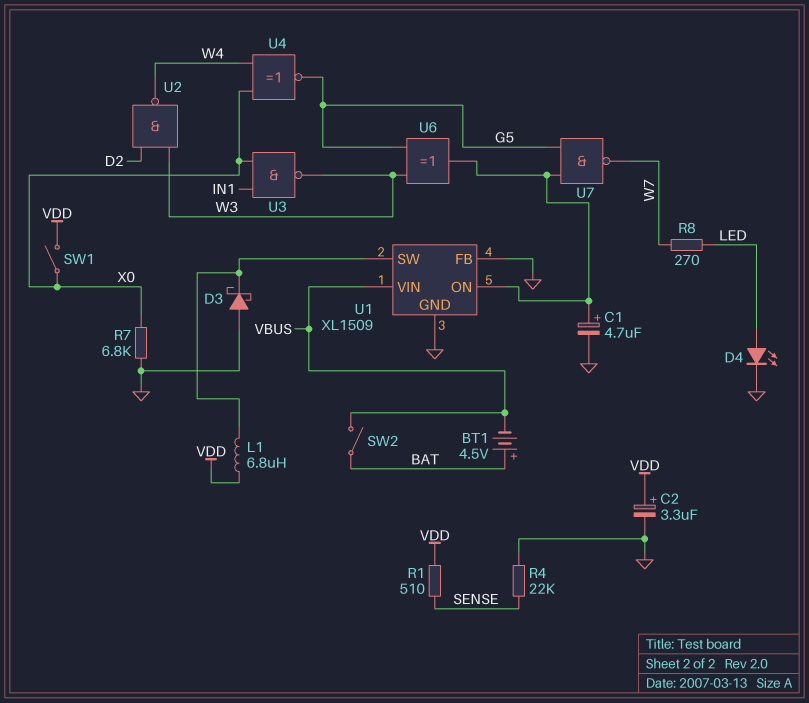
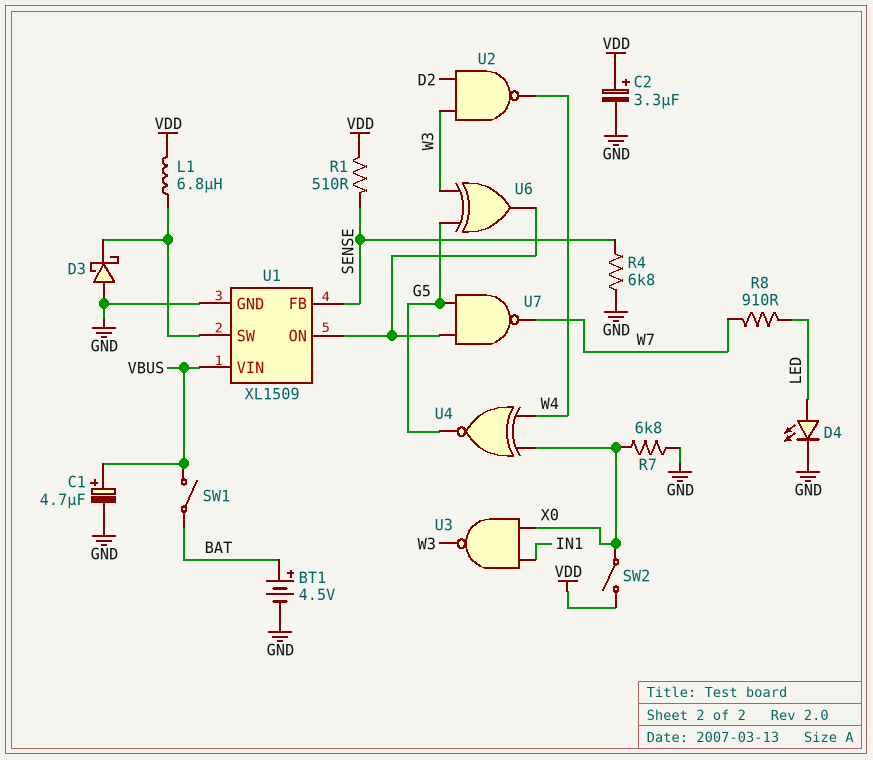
BT1: 4.5V (plus BAT, minus VBUS) -> 4.5V (plus BAT, minus GND)
C1: 4.7uF (plus U1/ON, minus GND) -> 4.7uF (plus VBUS, minus GND)
R4: 22k (GND, SENSE) -> 6.8k (GND, SENSE)
R8: 270 (LED, W7) -> 910 (LED, W7)
SW1: switch (VDD, X0) -> switch (BAT, VBUS)
SW2: switch (BAT, VBUS) -> switch (VDD, X0)
U1 pin FB: GND -> SENSE

